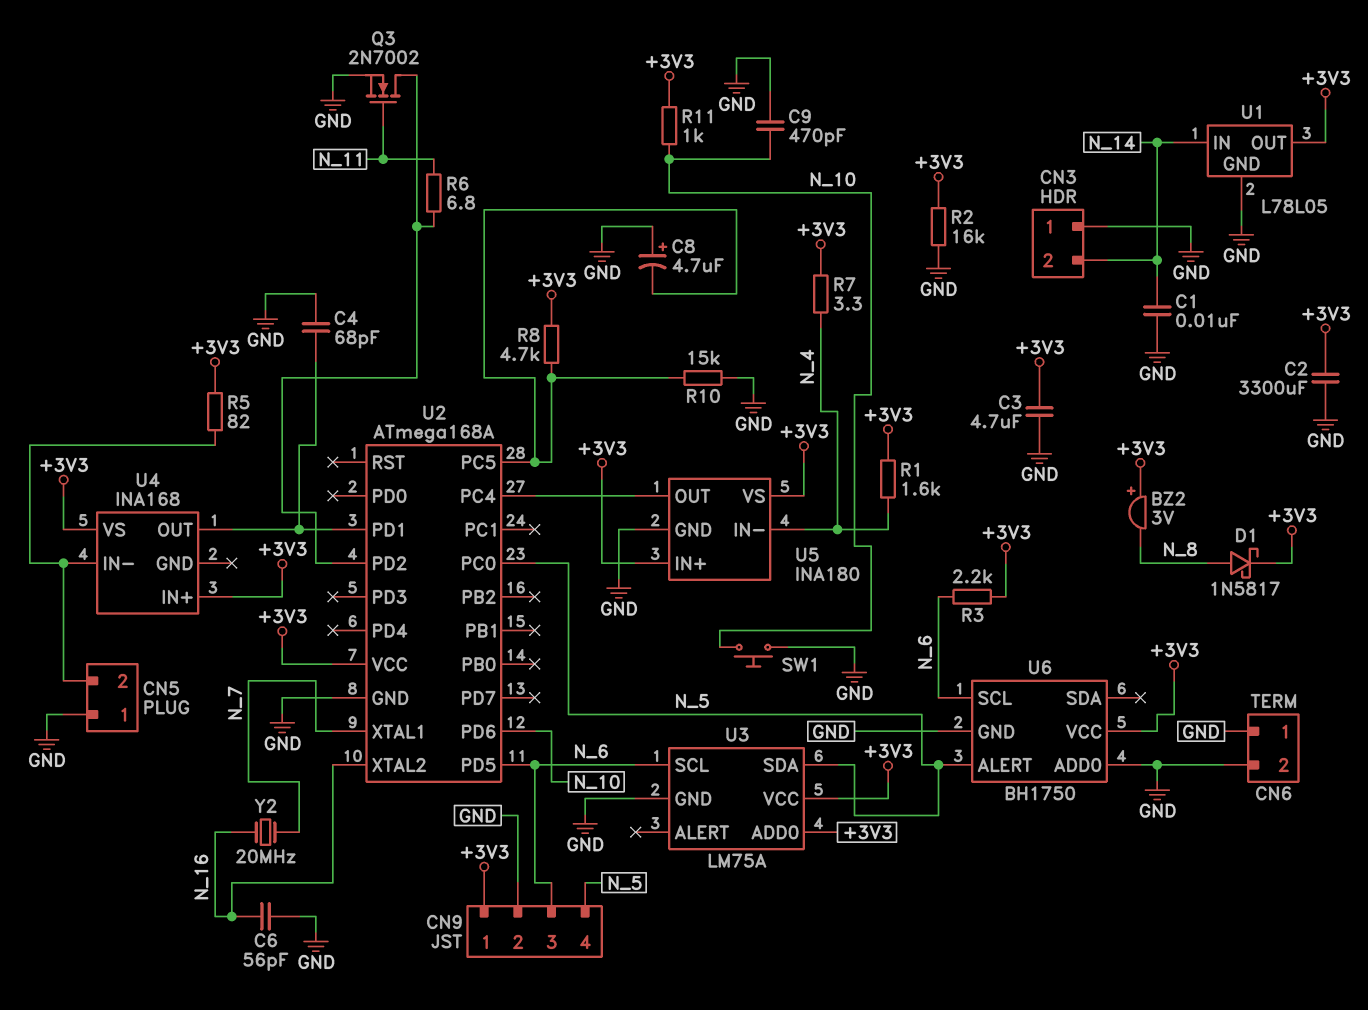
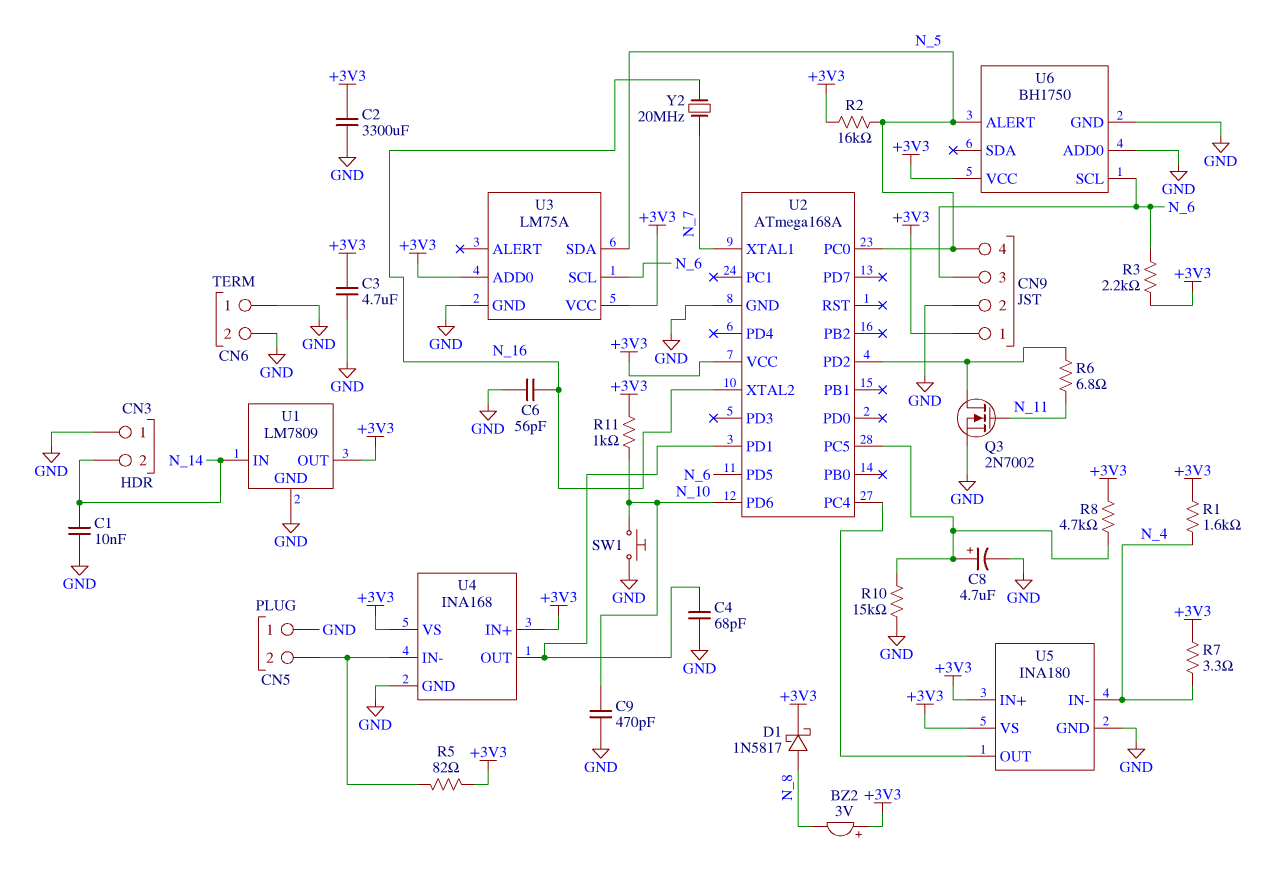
C8: 4.7uF (plus GND, minus U2/PC5) -> 4.7uF (plus U2/PC5, minus GND)
R2: 16k (+3V3, GND) -> 16k (+3V3, N_5)
U1: L78L05 -> LM7809
U4 pin GND: none -> GND

